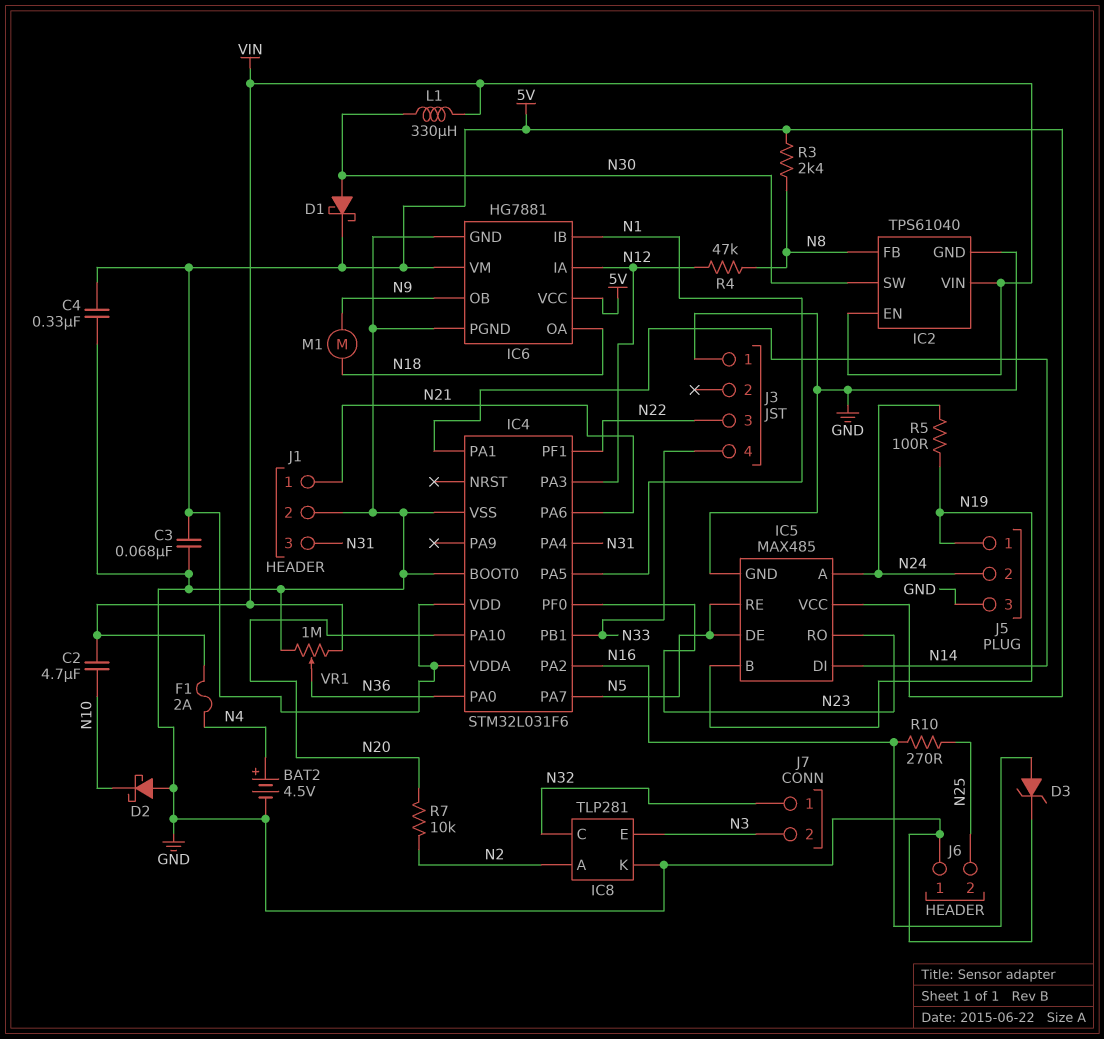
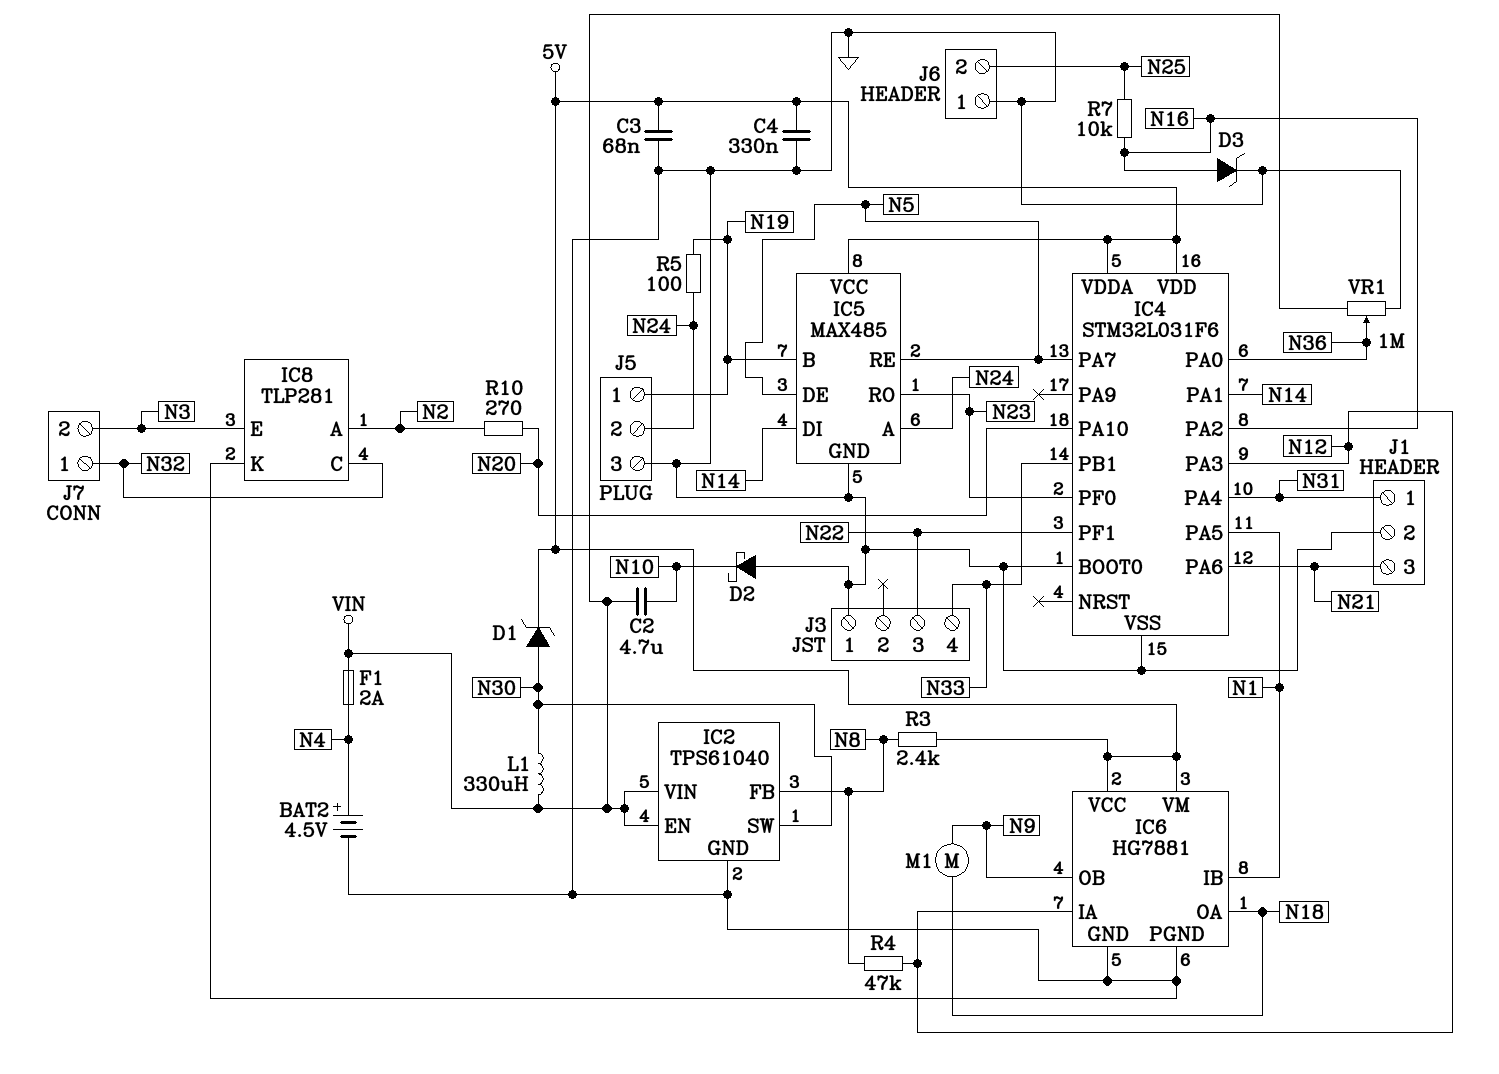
D1: schottky (A N30, K 5V) -> zener (A N30, K 5V)
J1 pin 1: N21 -> N31
J1 pin 3: N31 -> N21
R7: 10k (N2, N20) -> 10k (N16, N25)
R10: 270 (N16, N25) -> 270 (N2, N20)

